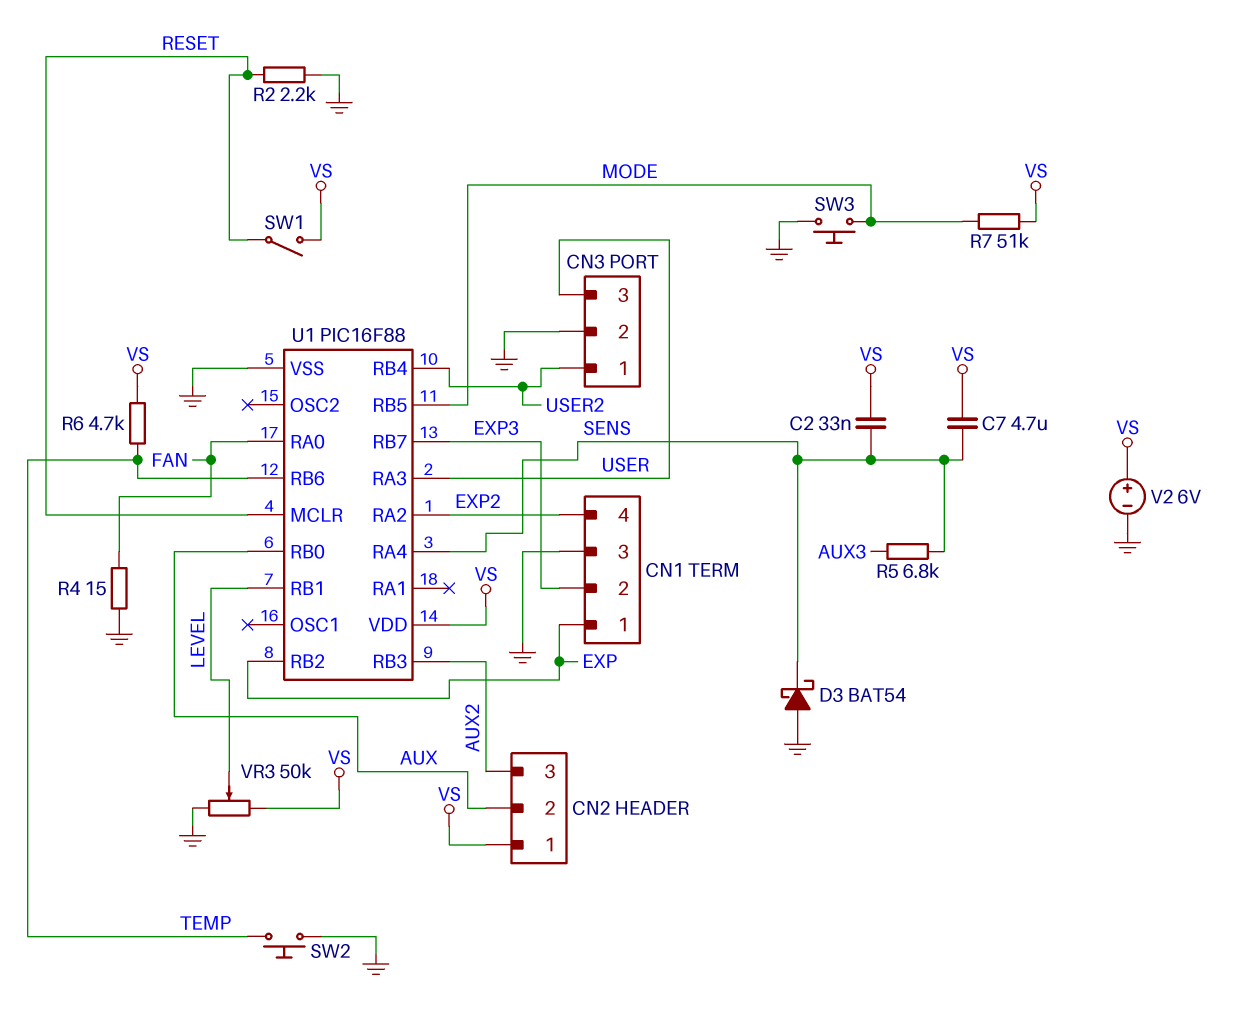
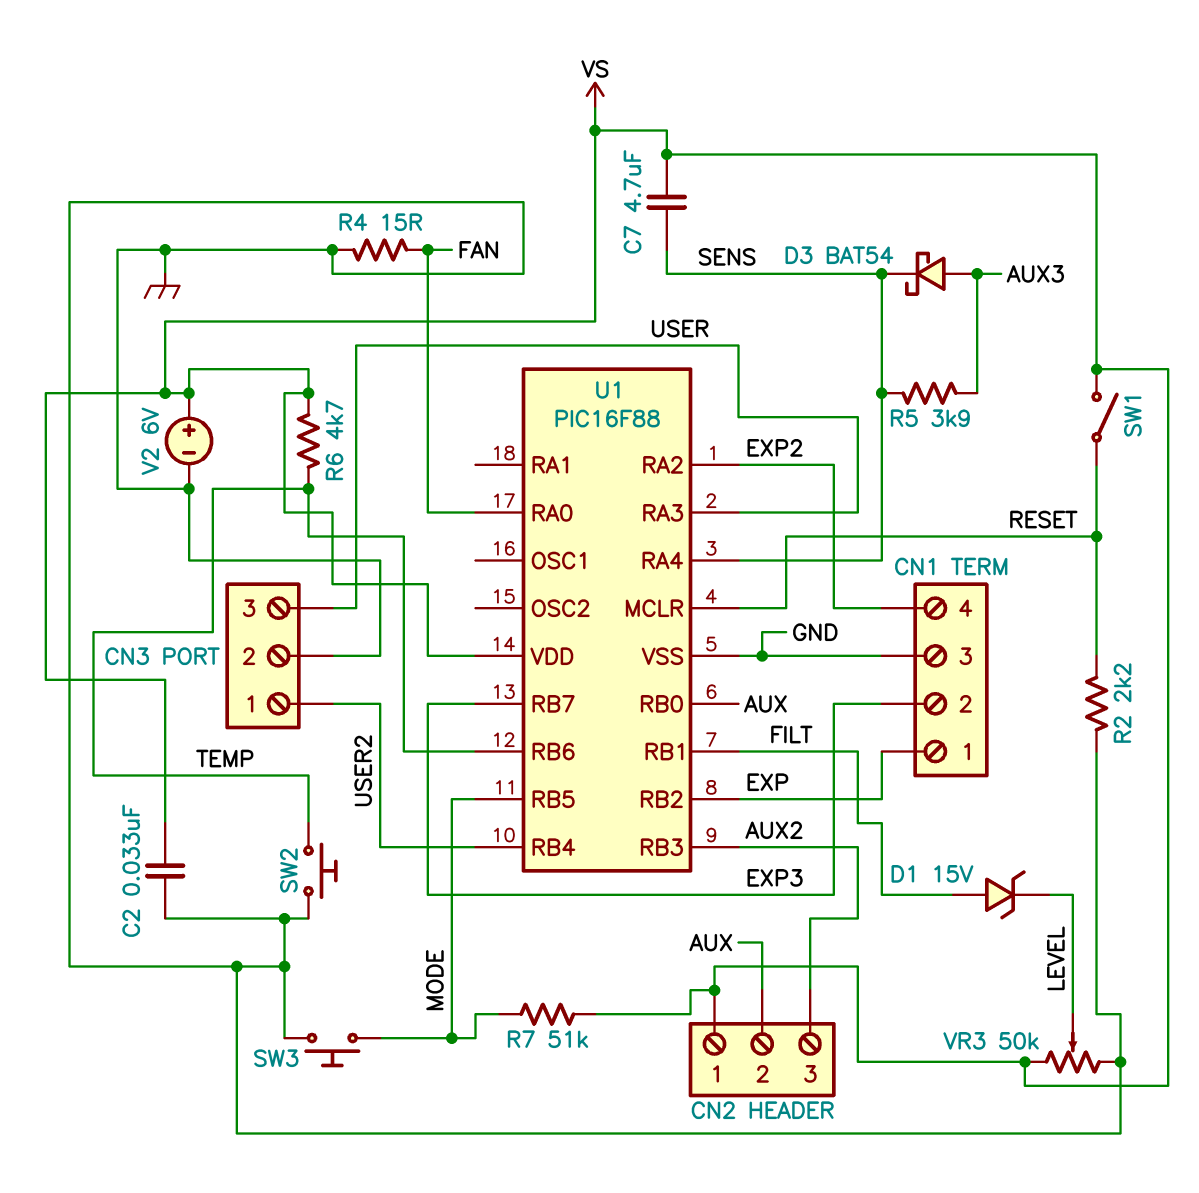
C2: 33nF (SENS, VS) -> 33nF (GND, VS)
D1: none -> zener 15V (A FILT, K LEVEL)
D3: schottky BAT54 (A GND, K SENS) -> schottky BAT54 (A AUX3, K SENS)
R5: 6.8k (AUX3, SENS) -> 3.9k (AUX3, SENS)
U1 pin RB1: LEVEL -> FILT

